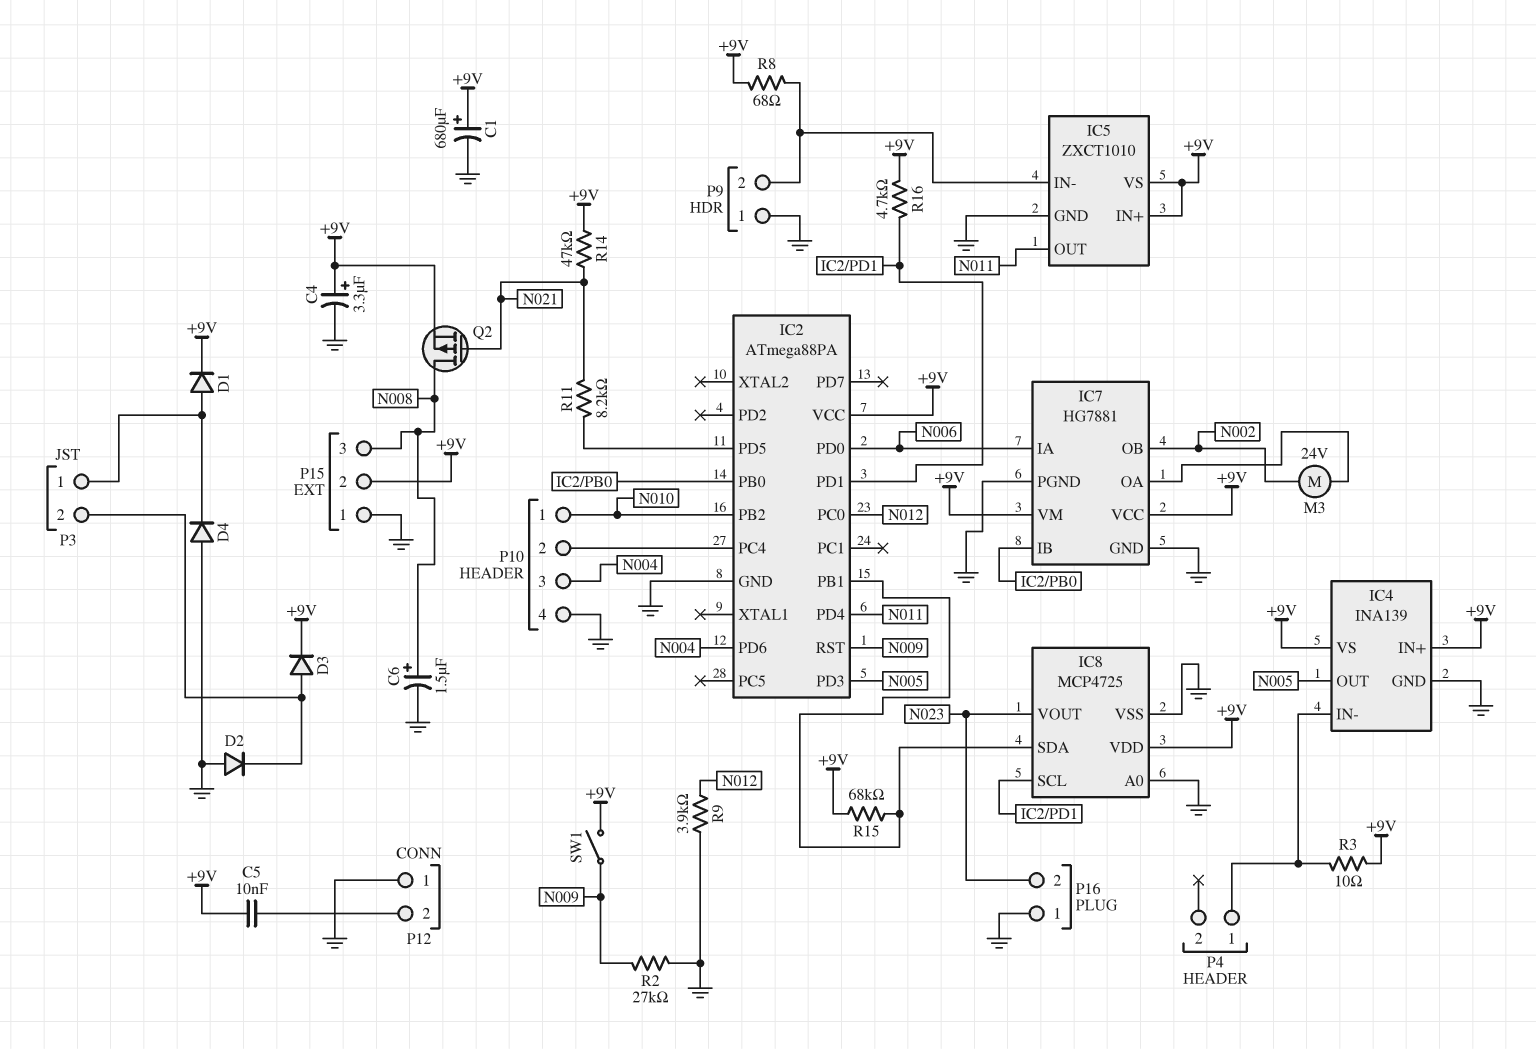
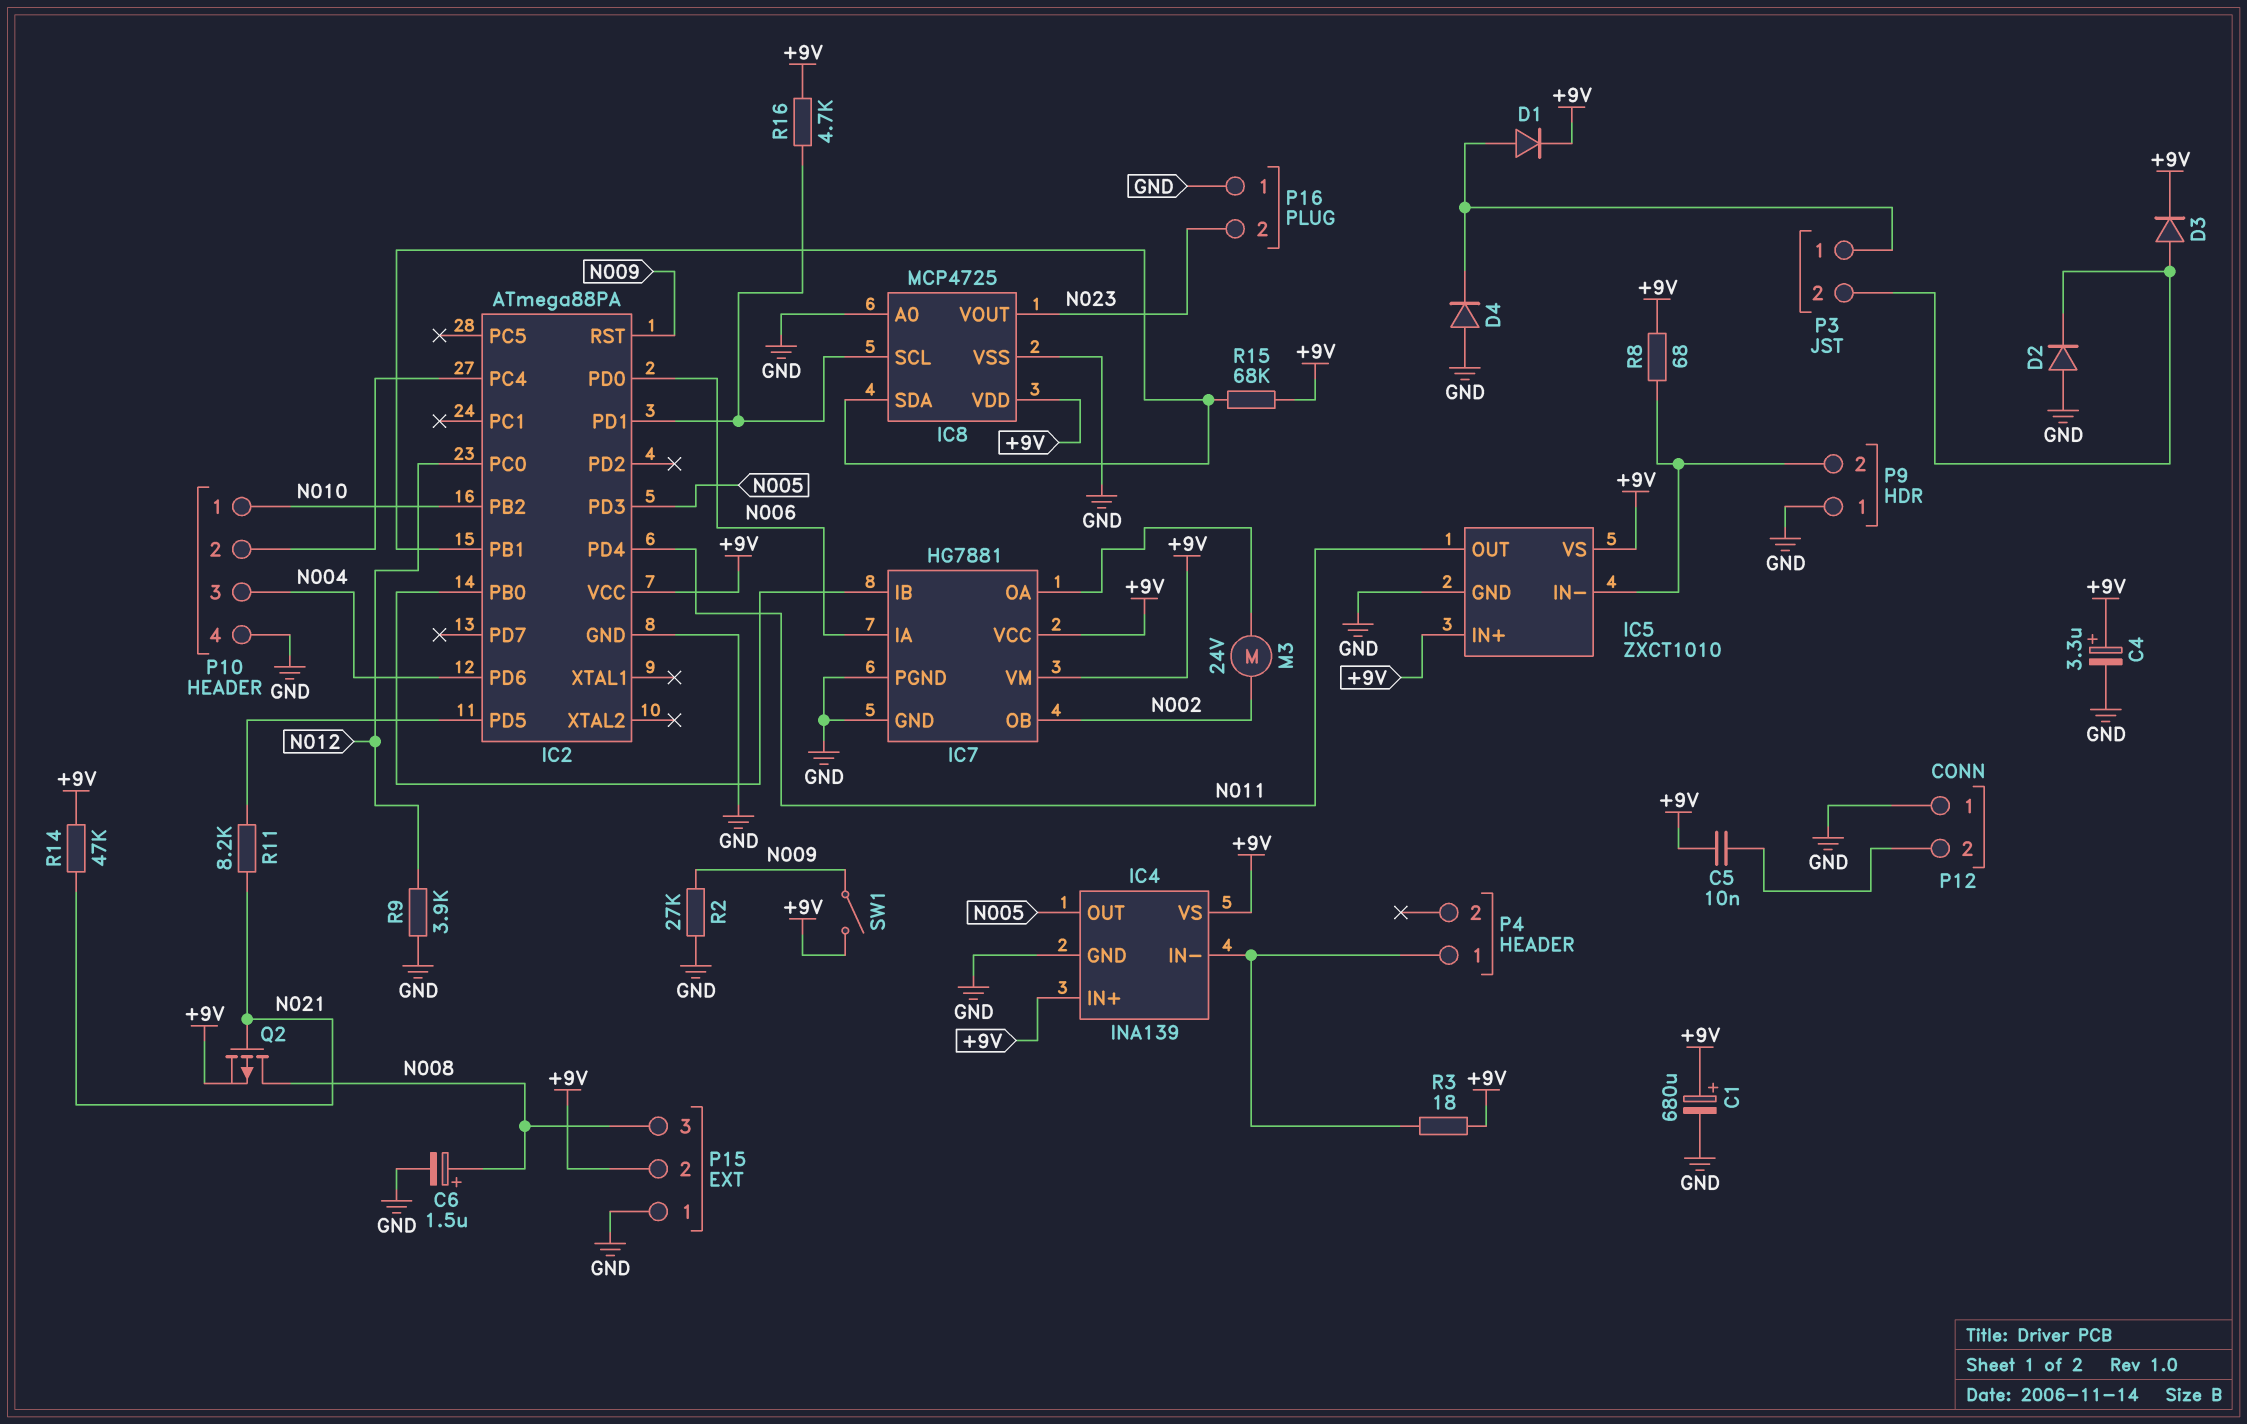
R3: 10 (+9V, IC4/IN-) -> 18 (+9V, IC4/IN-)

